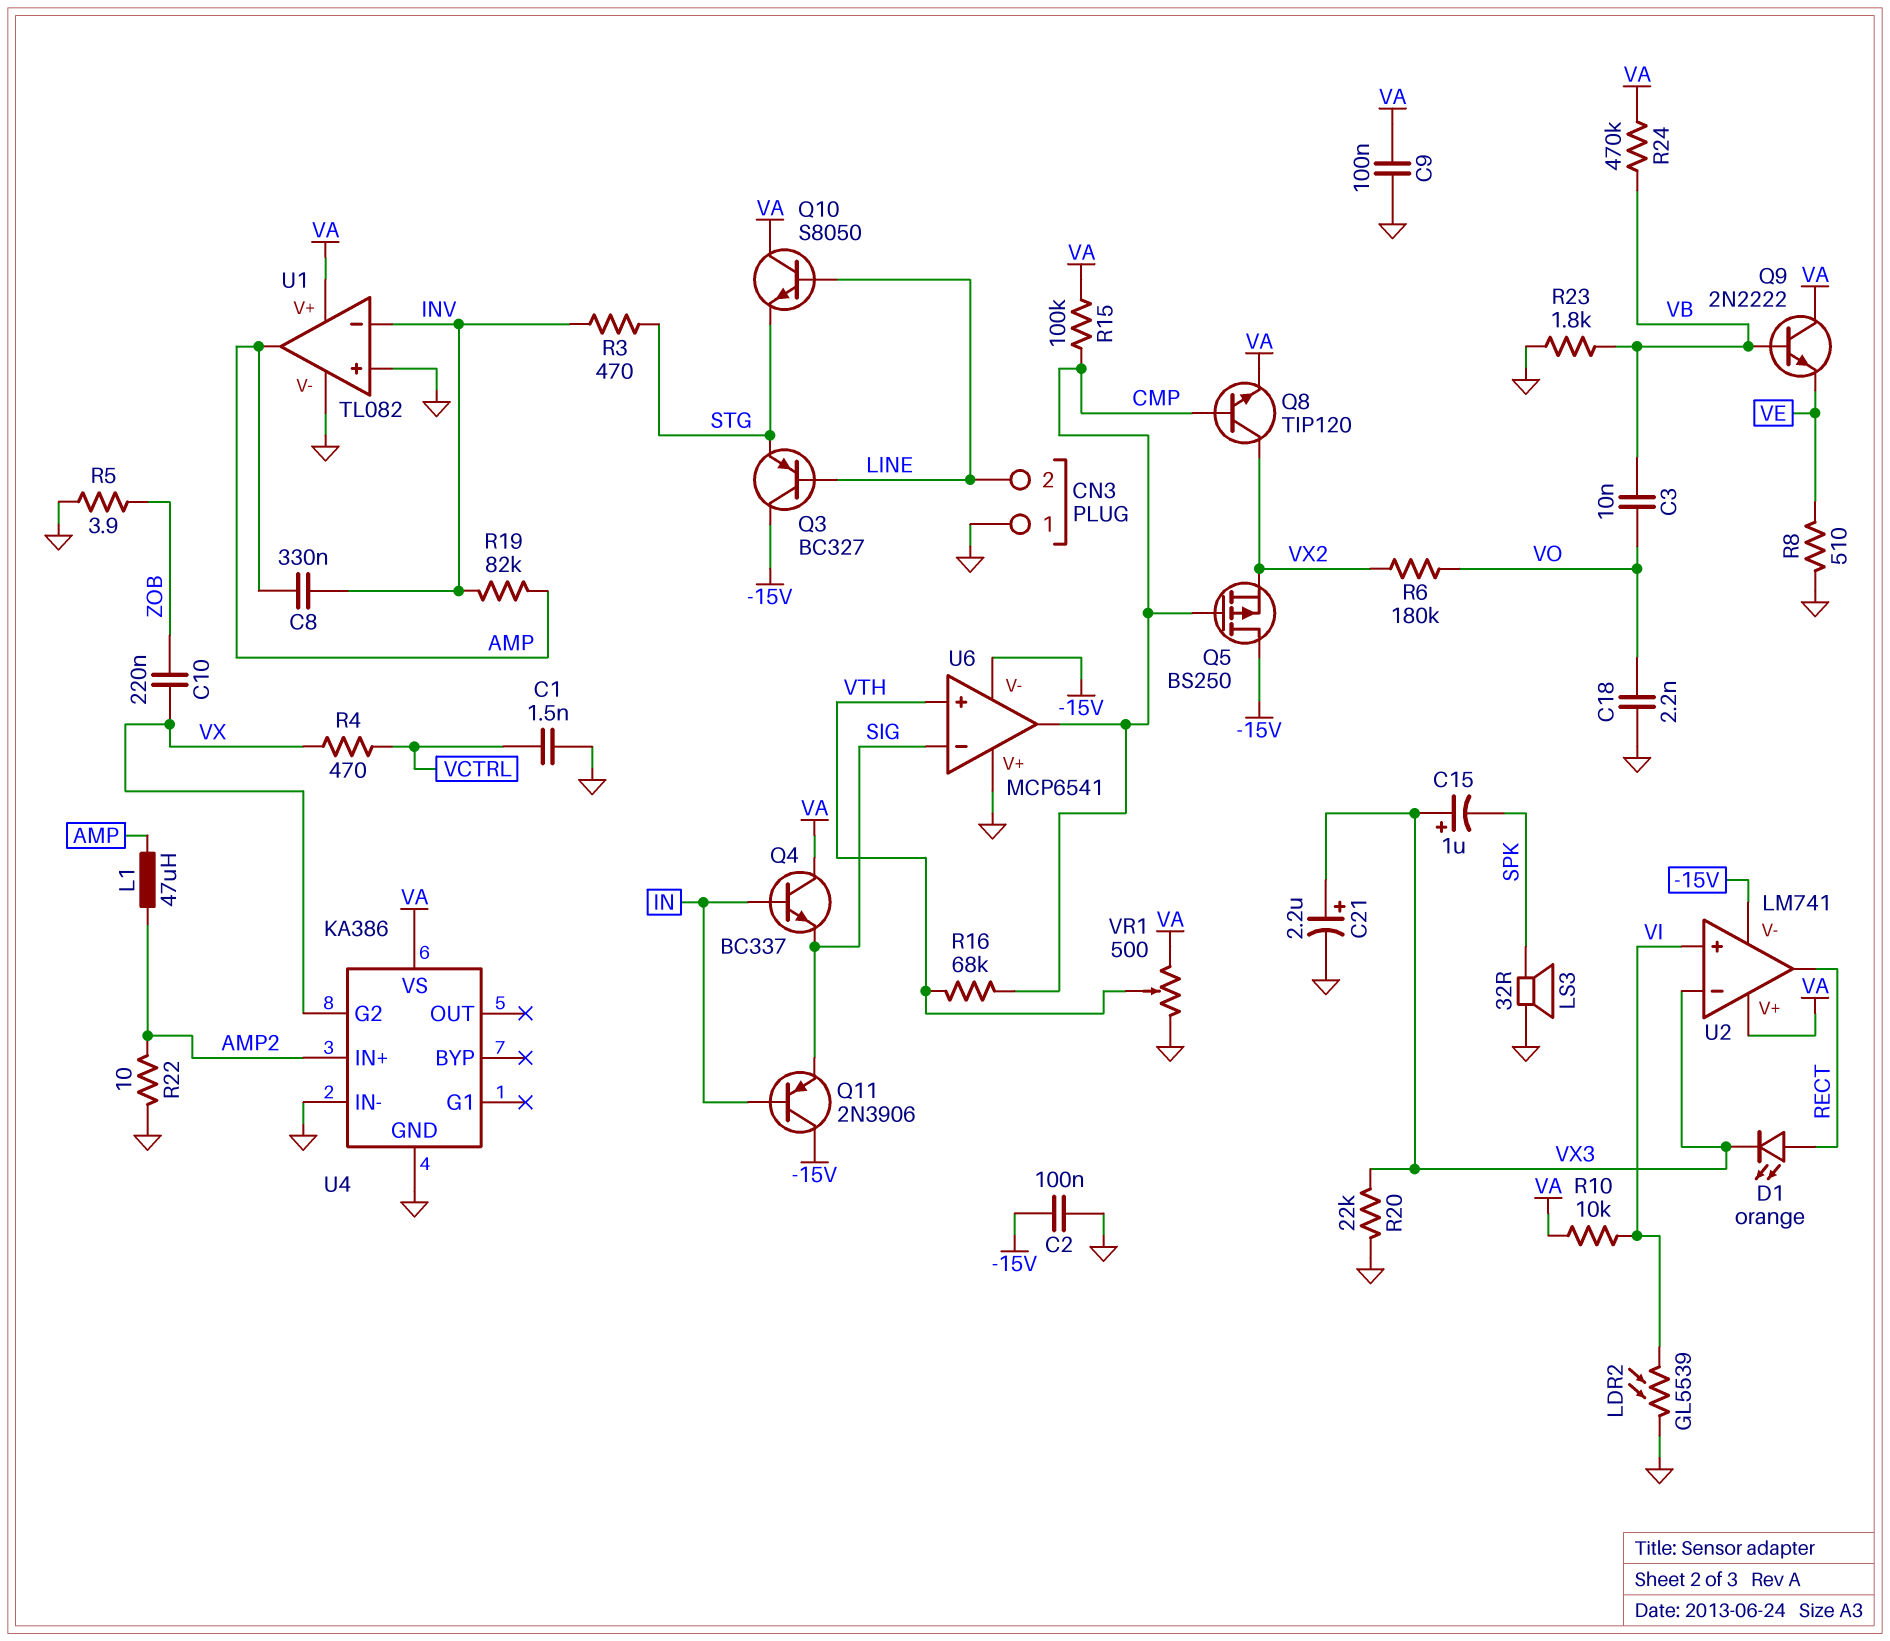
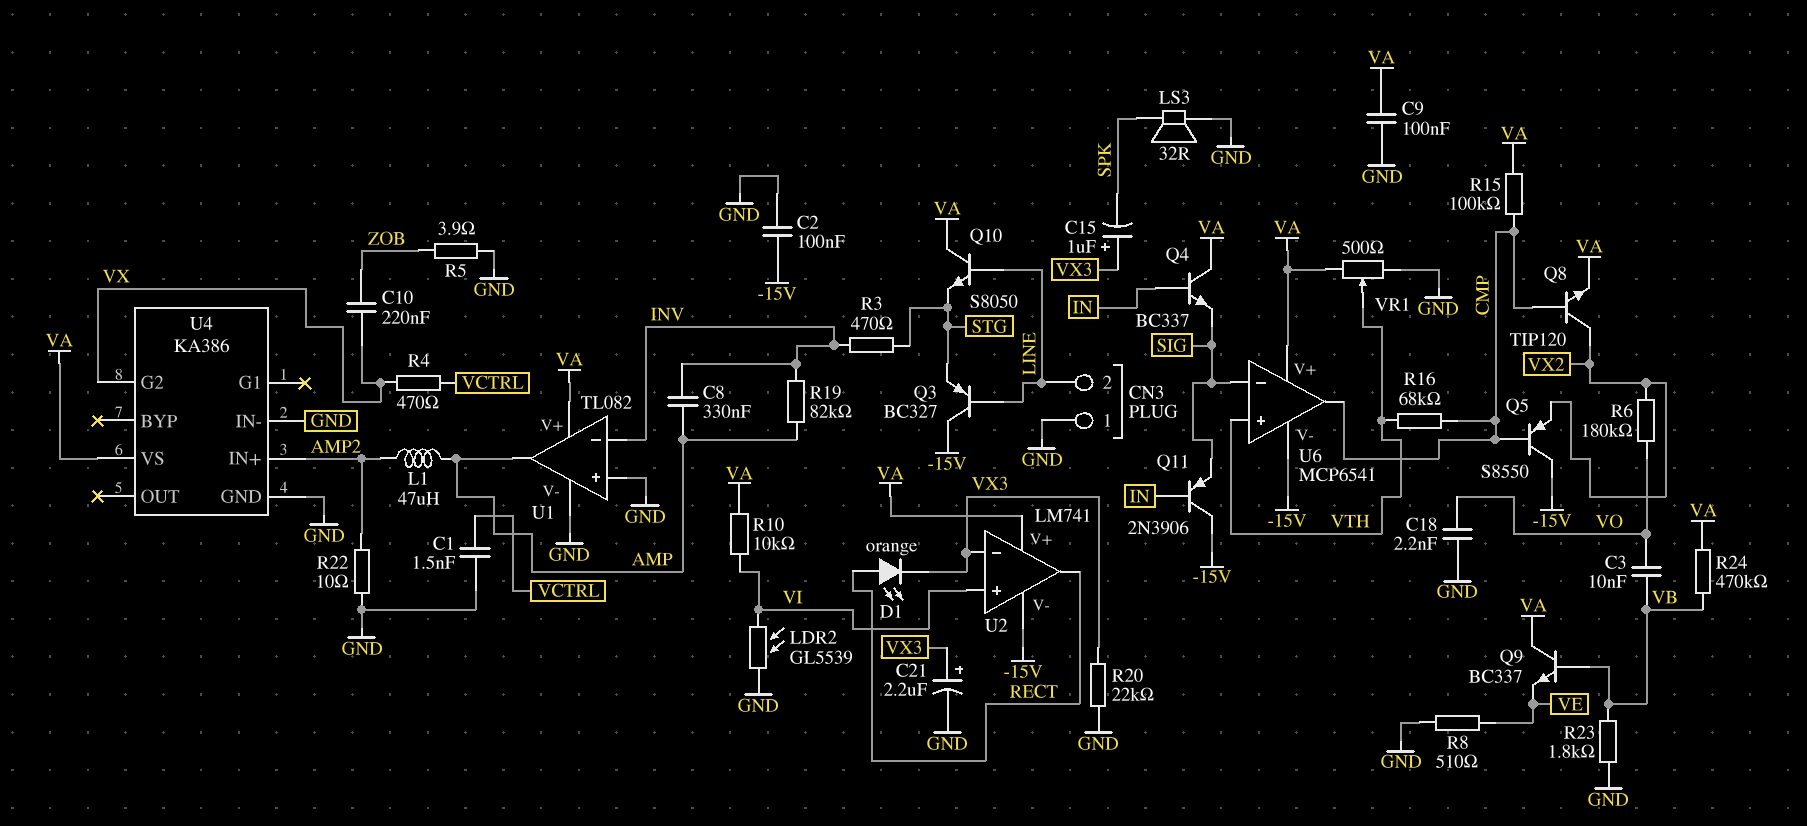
Q5: PMOS BS250 (G CMP, D -15V, S VX2) -> PNP S8550 (B CMP, C -15V, E VX2)
Q9: NPN 2N2222 (B VB, C VA, E VE) -> NPN BC337 (B VB, C VA, E VE)
U6 pin V+: GND -> VA

